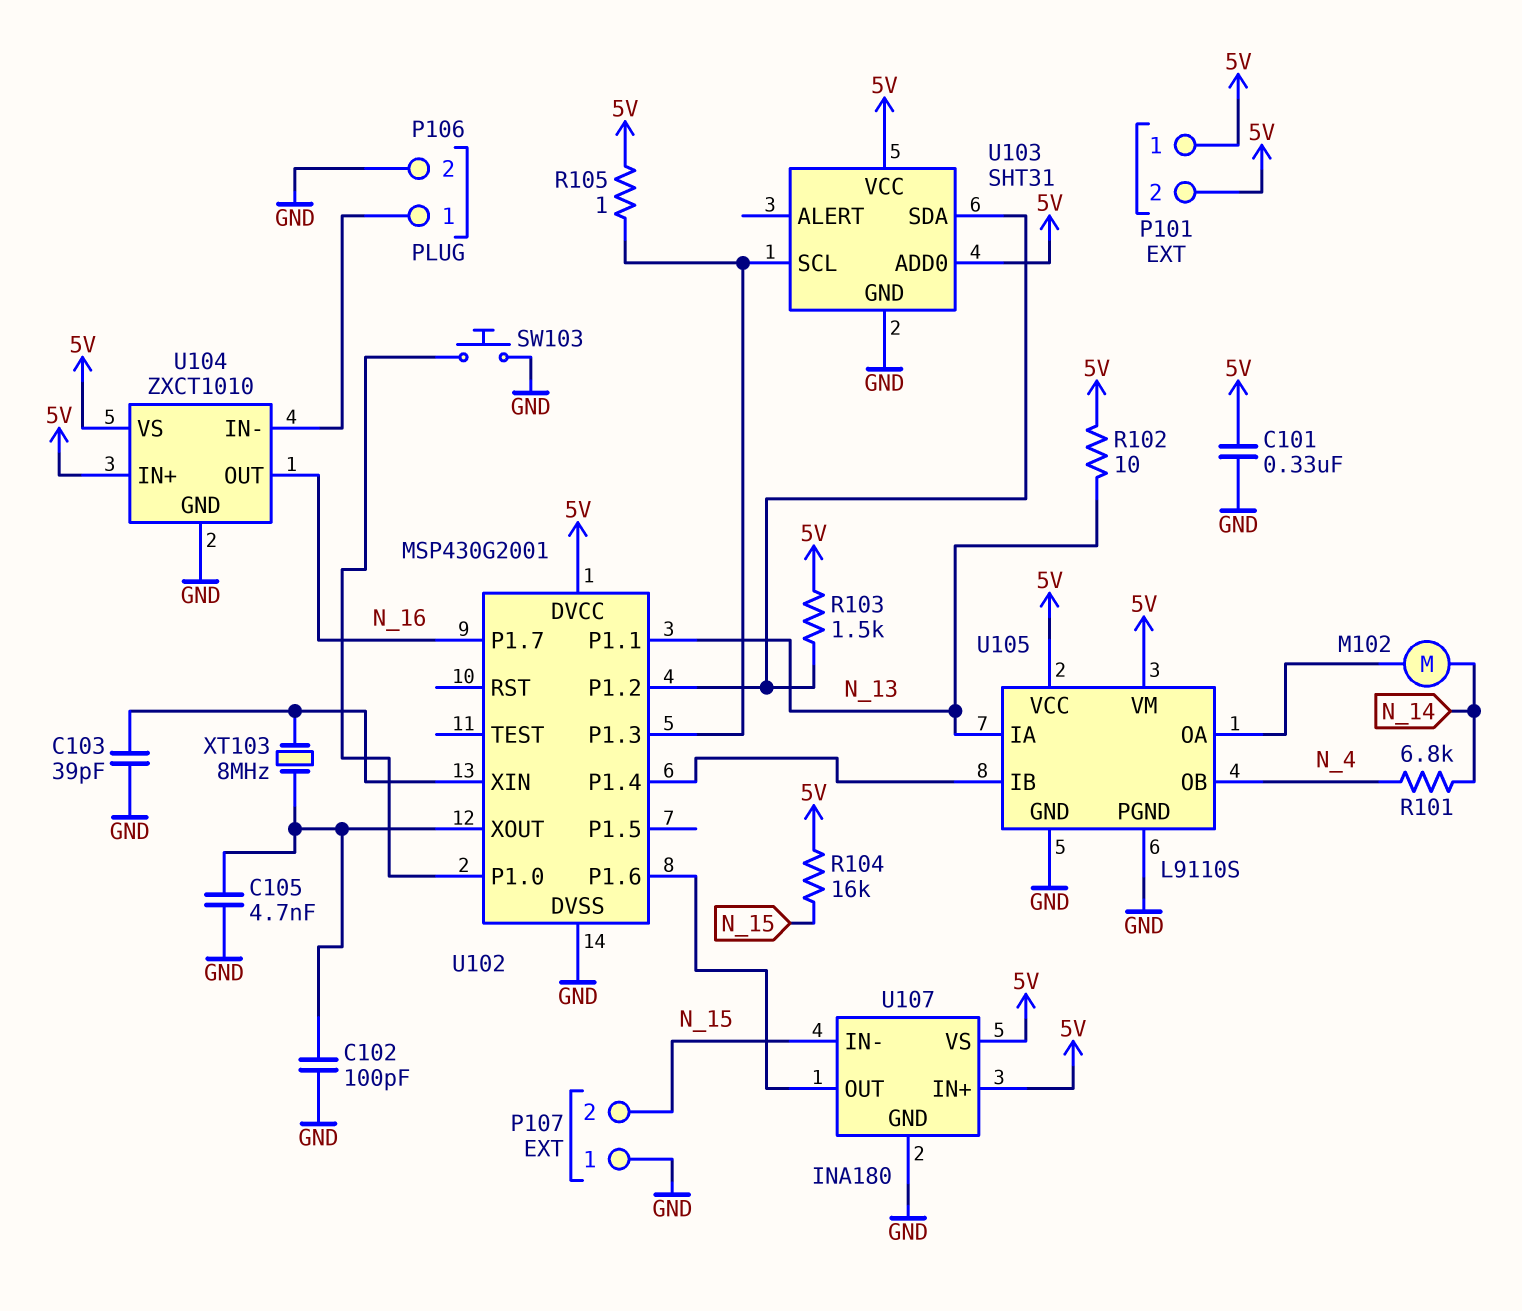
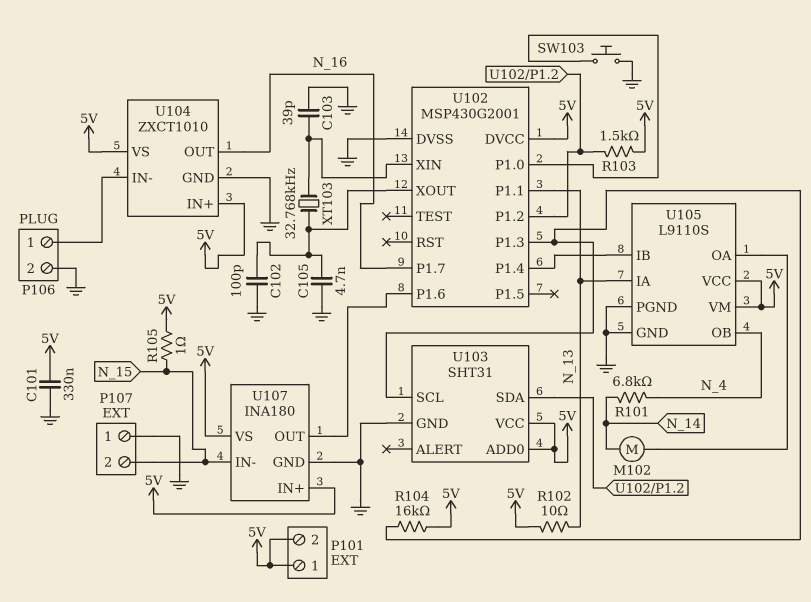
R104: 16k (5V, N_15) -> 16k (5V, U102/P1.3)
R105: 1 (5V, U102/P1.3) -> 1 (5V, N_15)
XT103: 8MHz (U102/XIN, U102/XOUT) -> 32.768kHz (U102/XIN, U102/XOUT)

